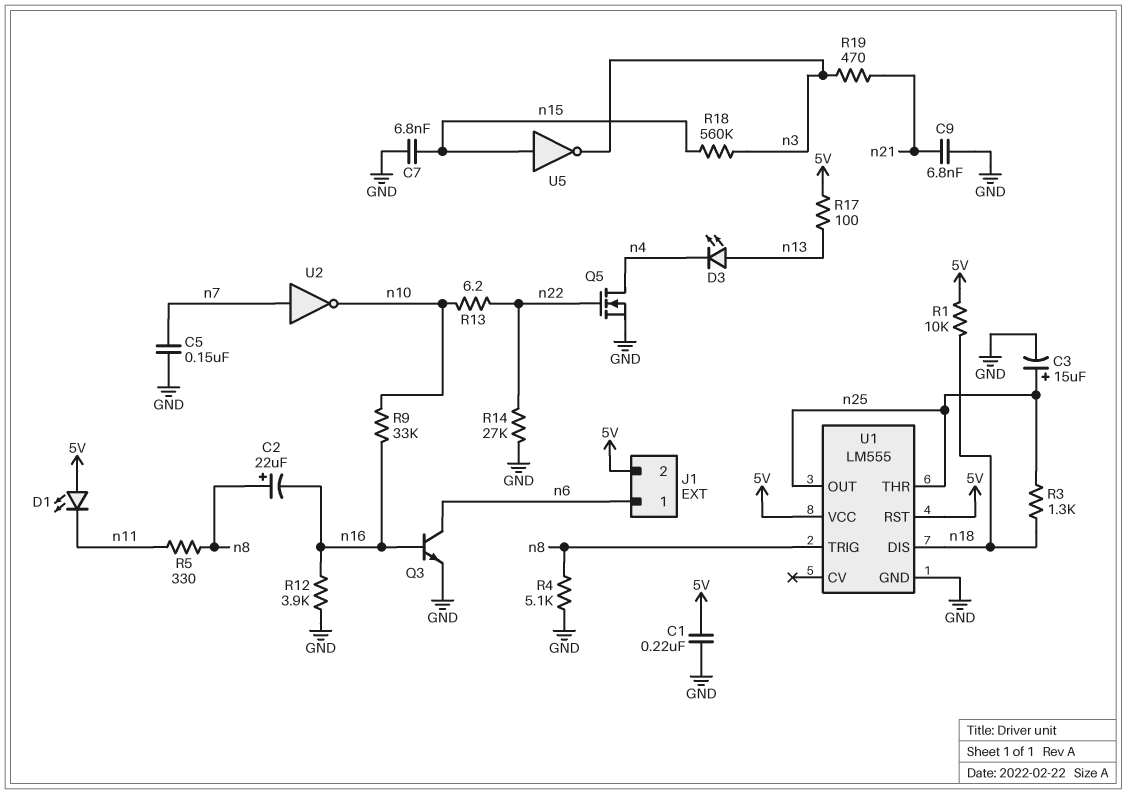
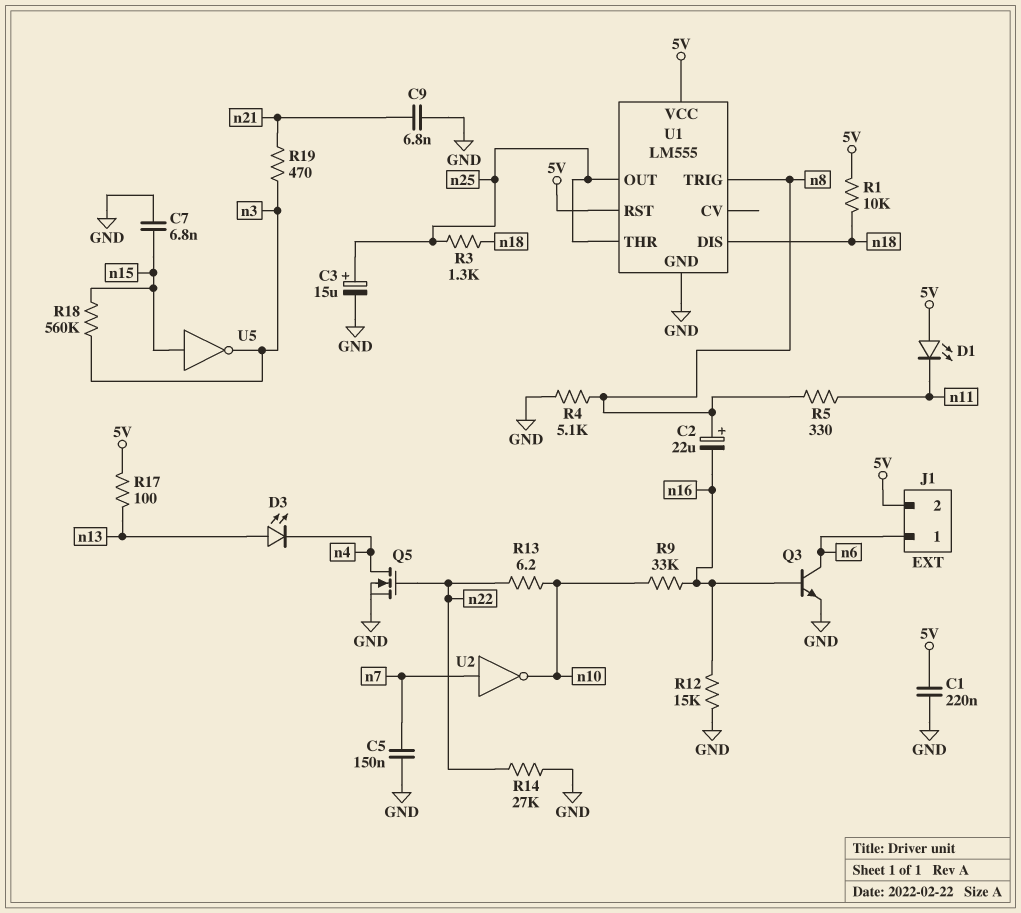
R12: 3.9k (GND, n16) -> 15k (GND, n16)

